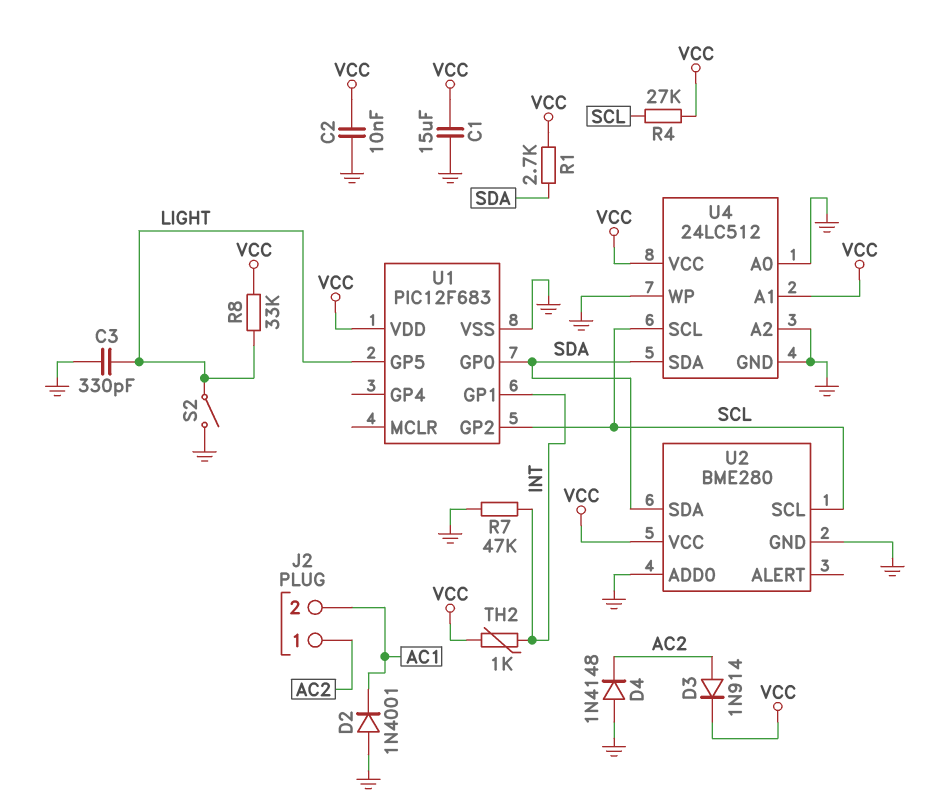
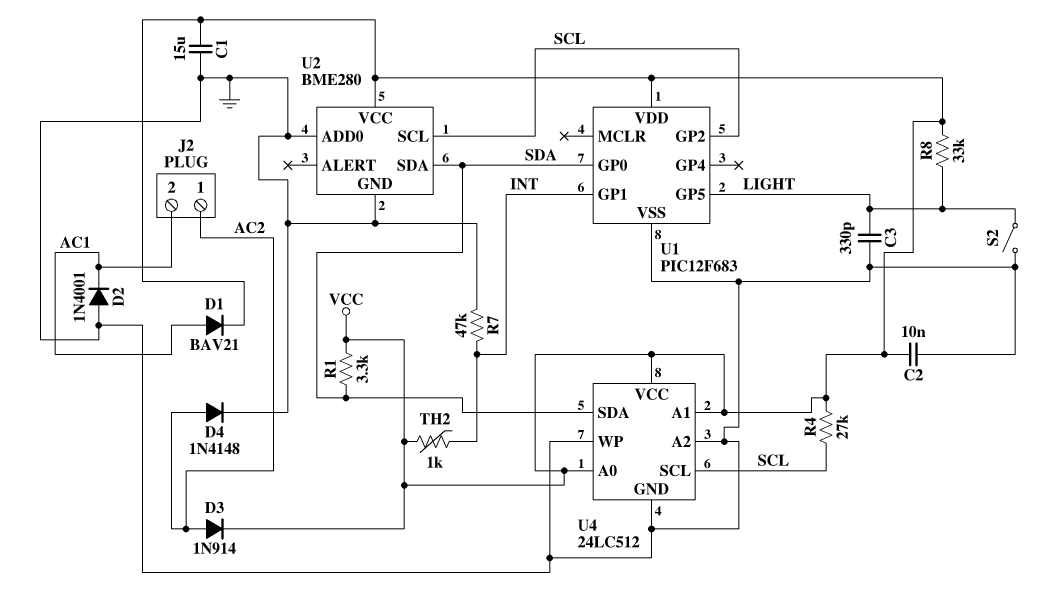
D1: none -> diode BAV21 (A AC1, K VCC)
D4: diode 1N4148 (A GND, K AC2) -> diode 1N4148 (A AC2, K GND)
R1: 2.7k (SDA, VCC) -> 3.3k (SDA, VCC)
U4 pin A0: GND -> VCC

